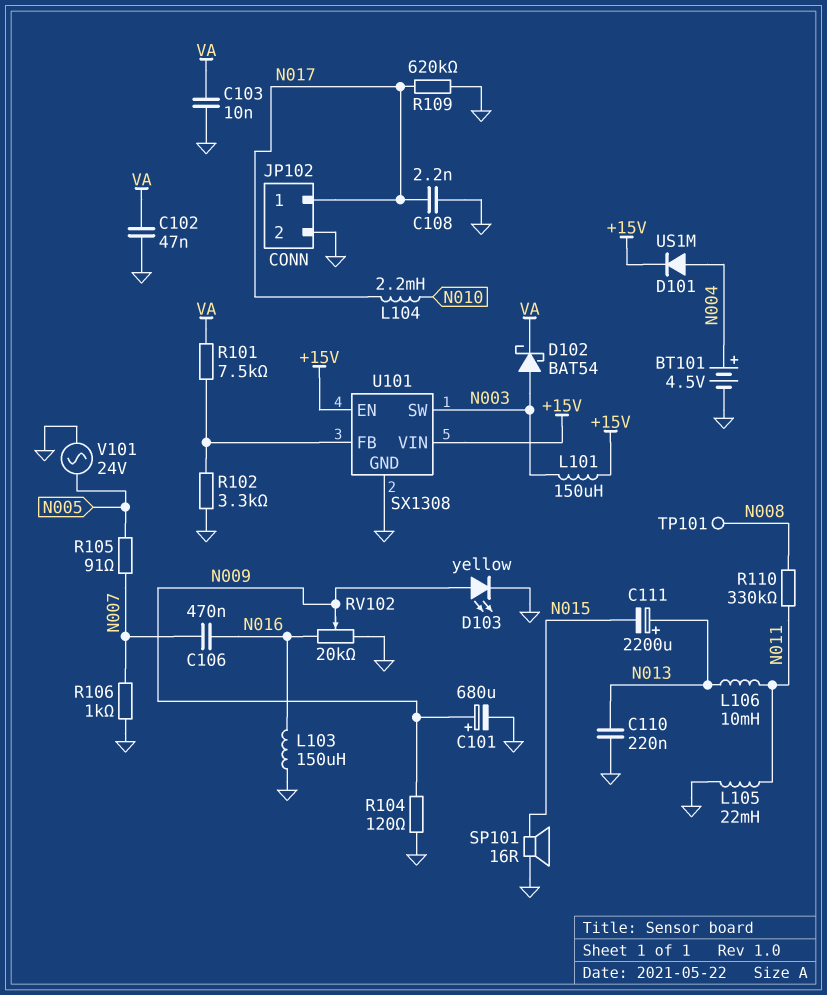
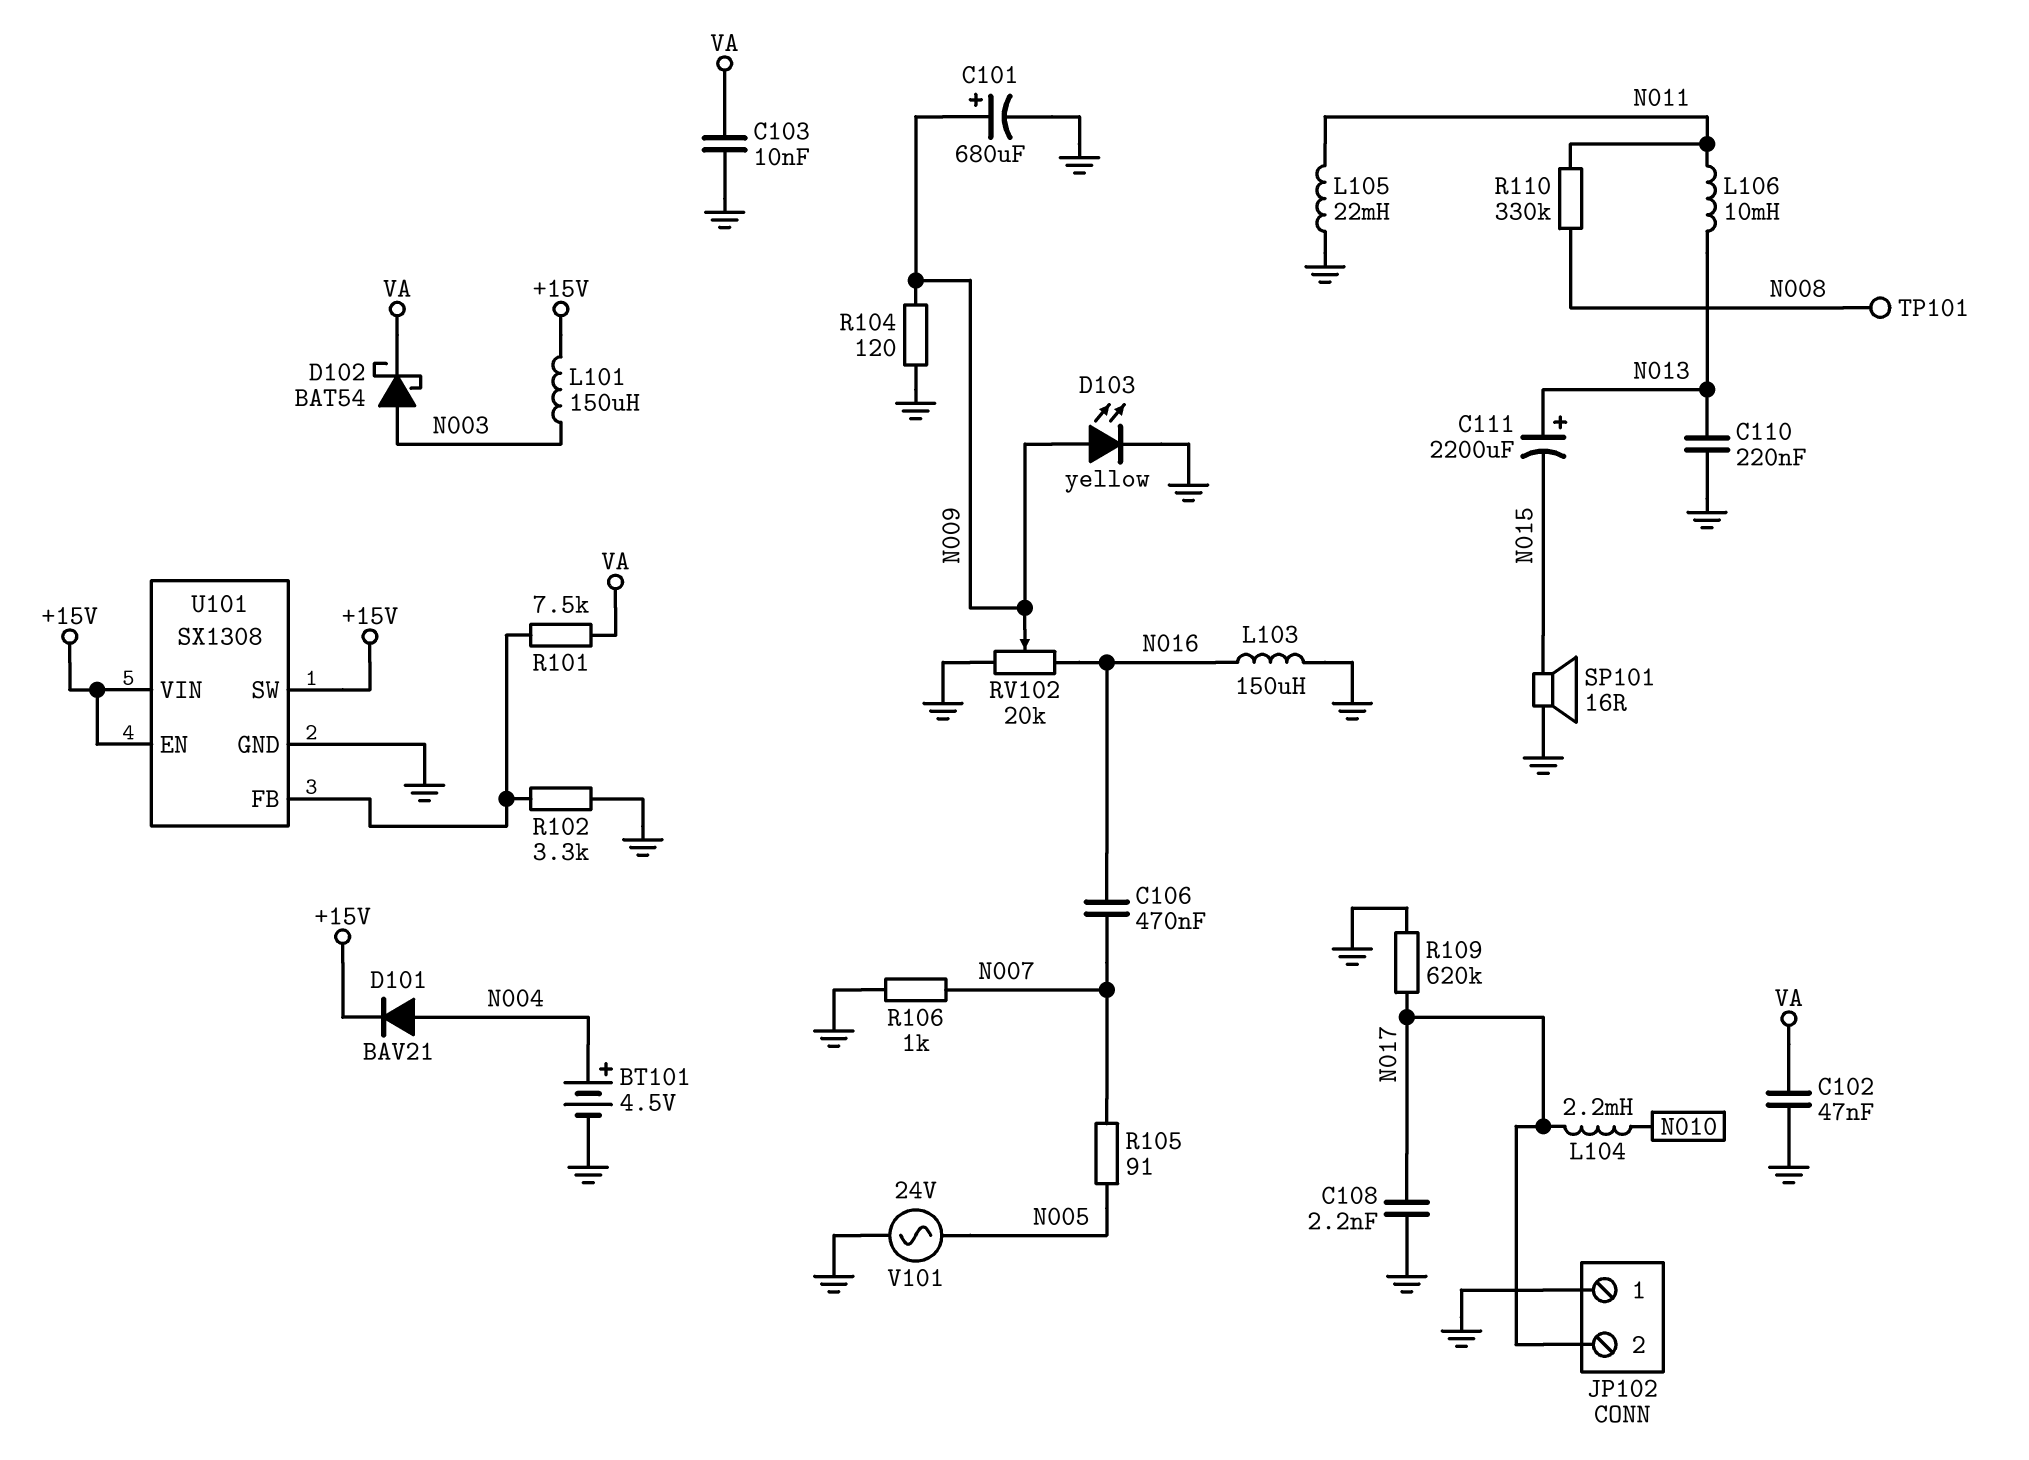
D101: diode US1M (A N004, K +15V) -> diode BAV21 (A N004, K +15V)
JP102 pin 1: N017 -> GND
JP102 pin 2: GND -> N017
U101 pin SW: N003 -> +15V

